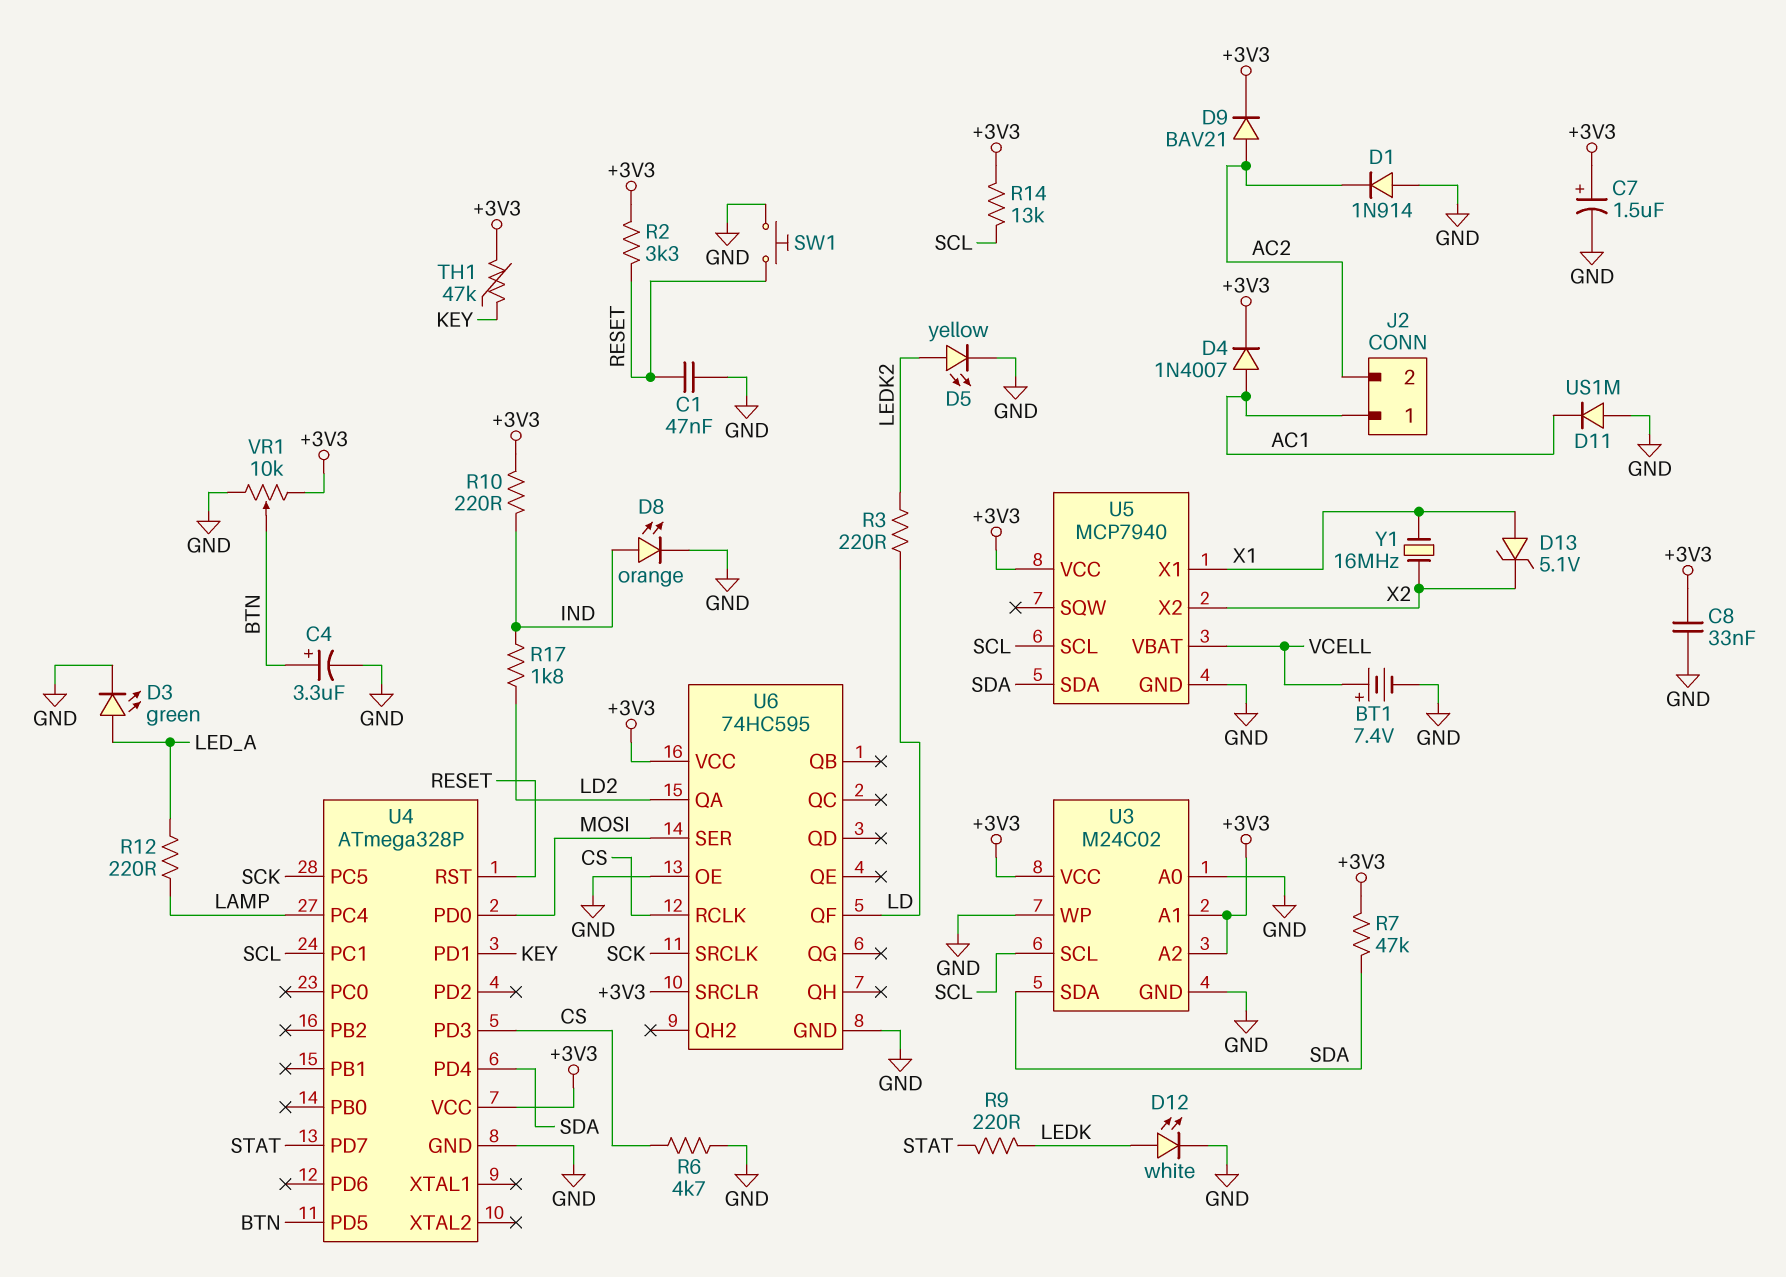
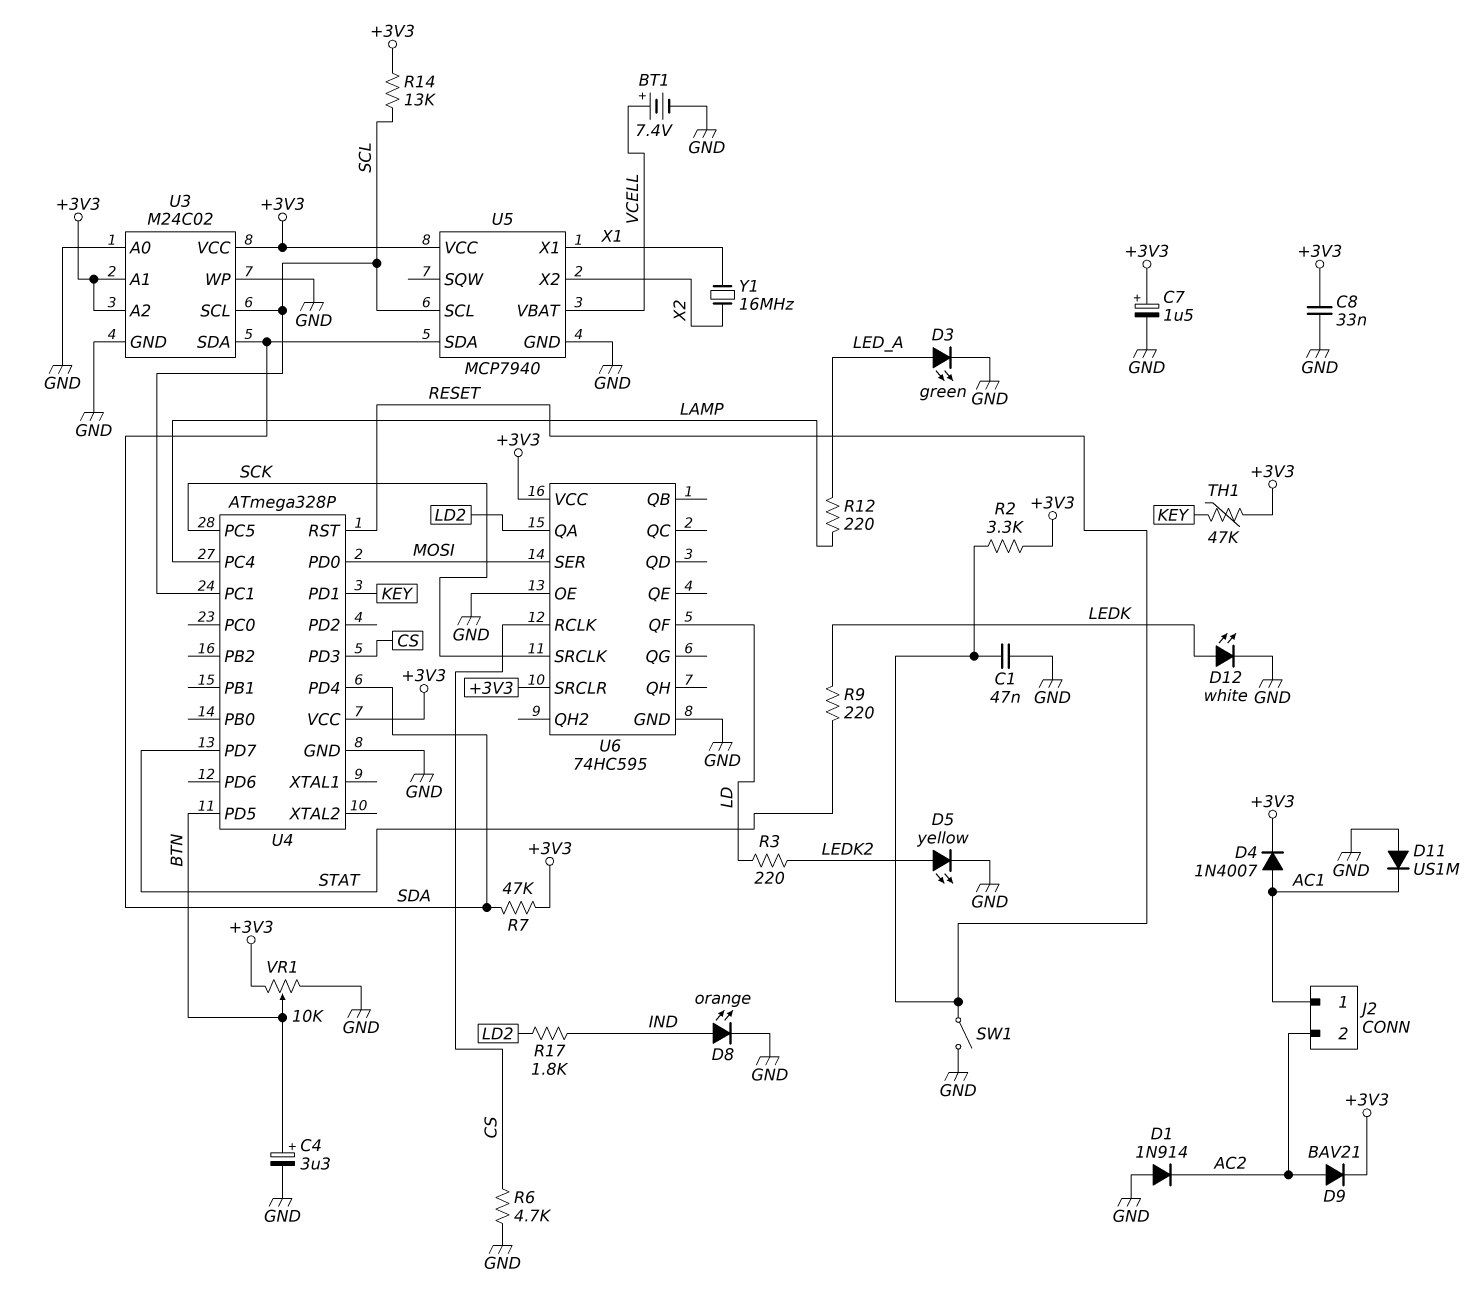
D13: zener 5.1V (A X1, K X2) -> none
R10: 220 (+3V3, IND) -> none
SW1: button (GND, RESET) -> switch (GND, RESET)

